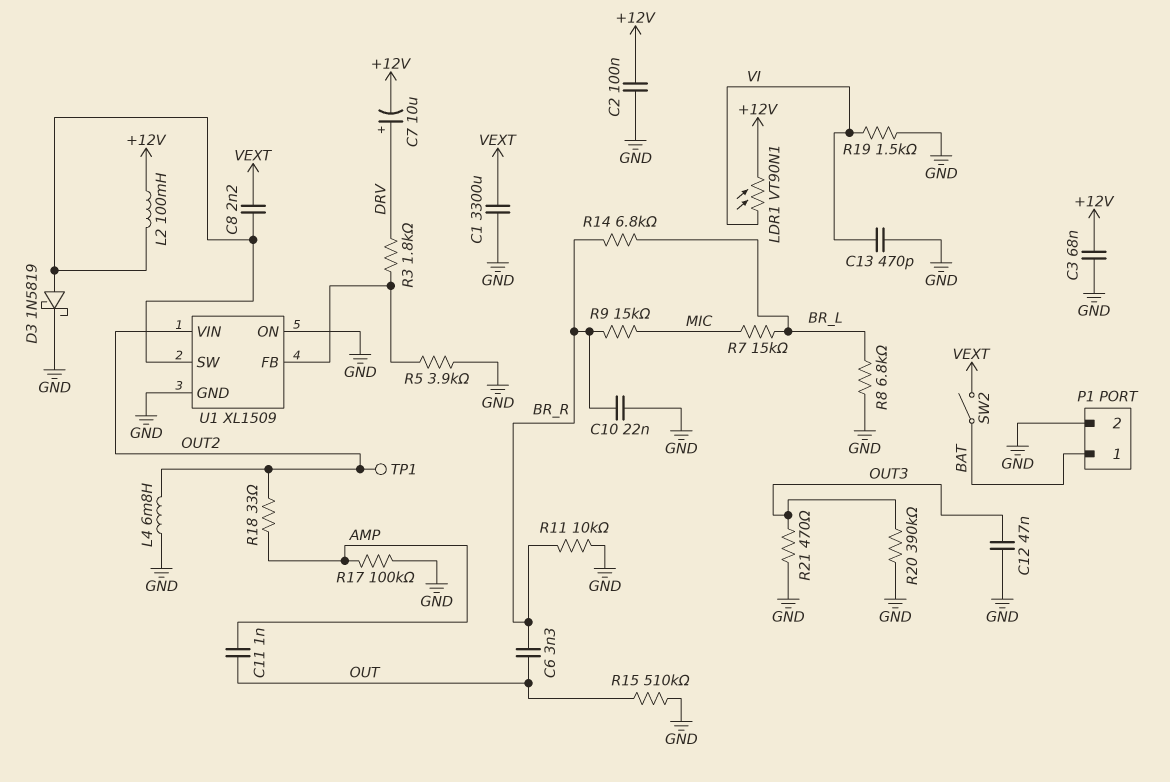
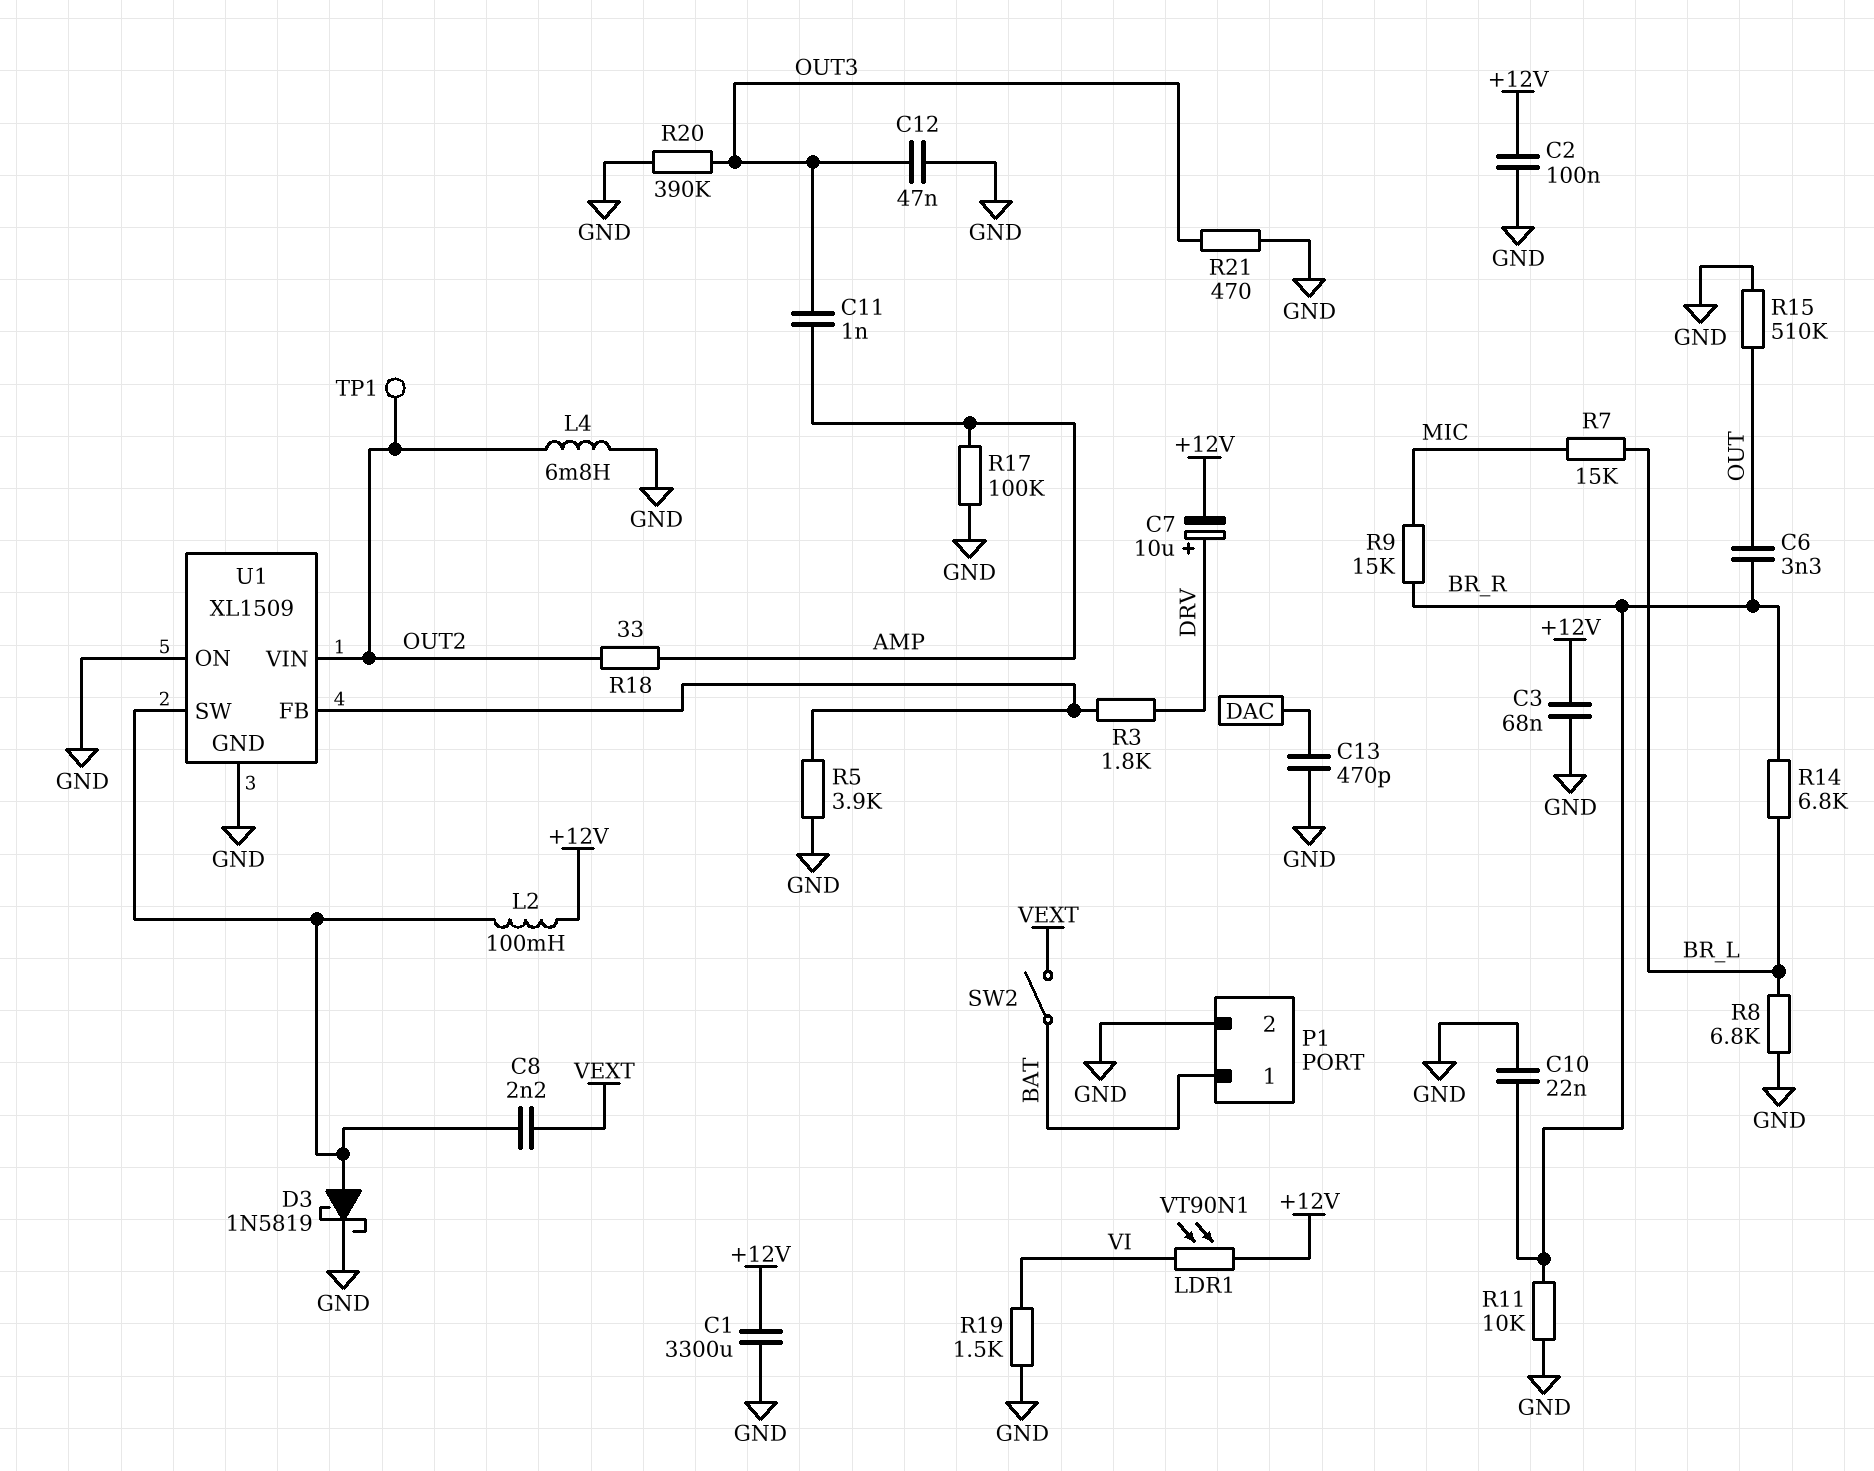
C1: 3300uF (GND, VEXT) -> 3300uF (+12V, GND)
C11: 1nF (AMP, OUT) -> 1nF (AMP, OUT3)
C13: 470pF (GND, VI) -> 470pF (DAC, GND)

